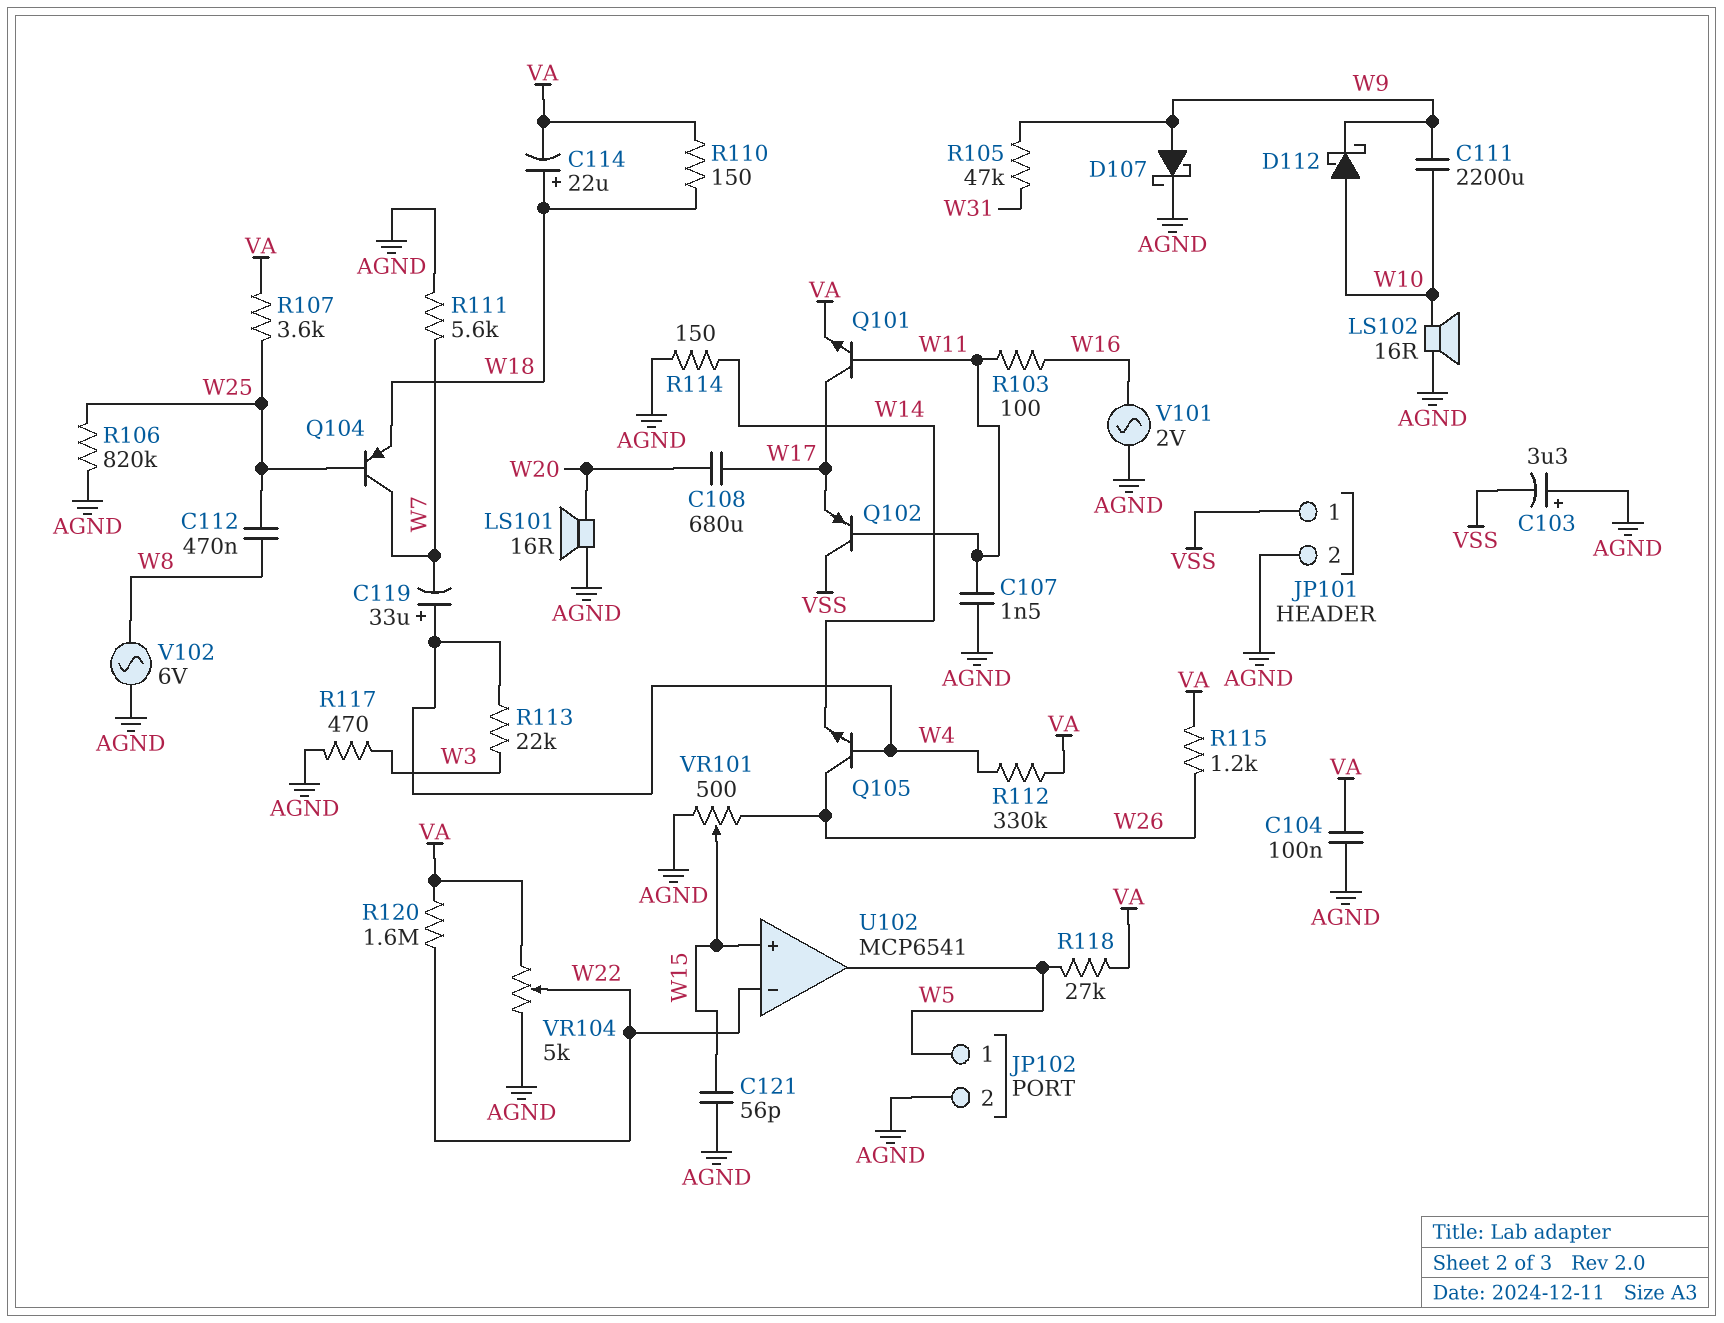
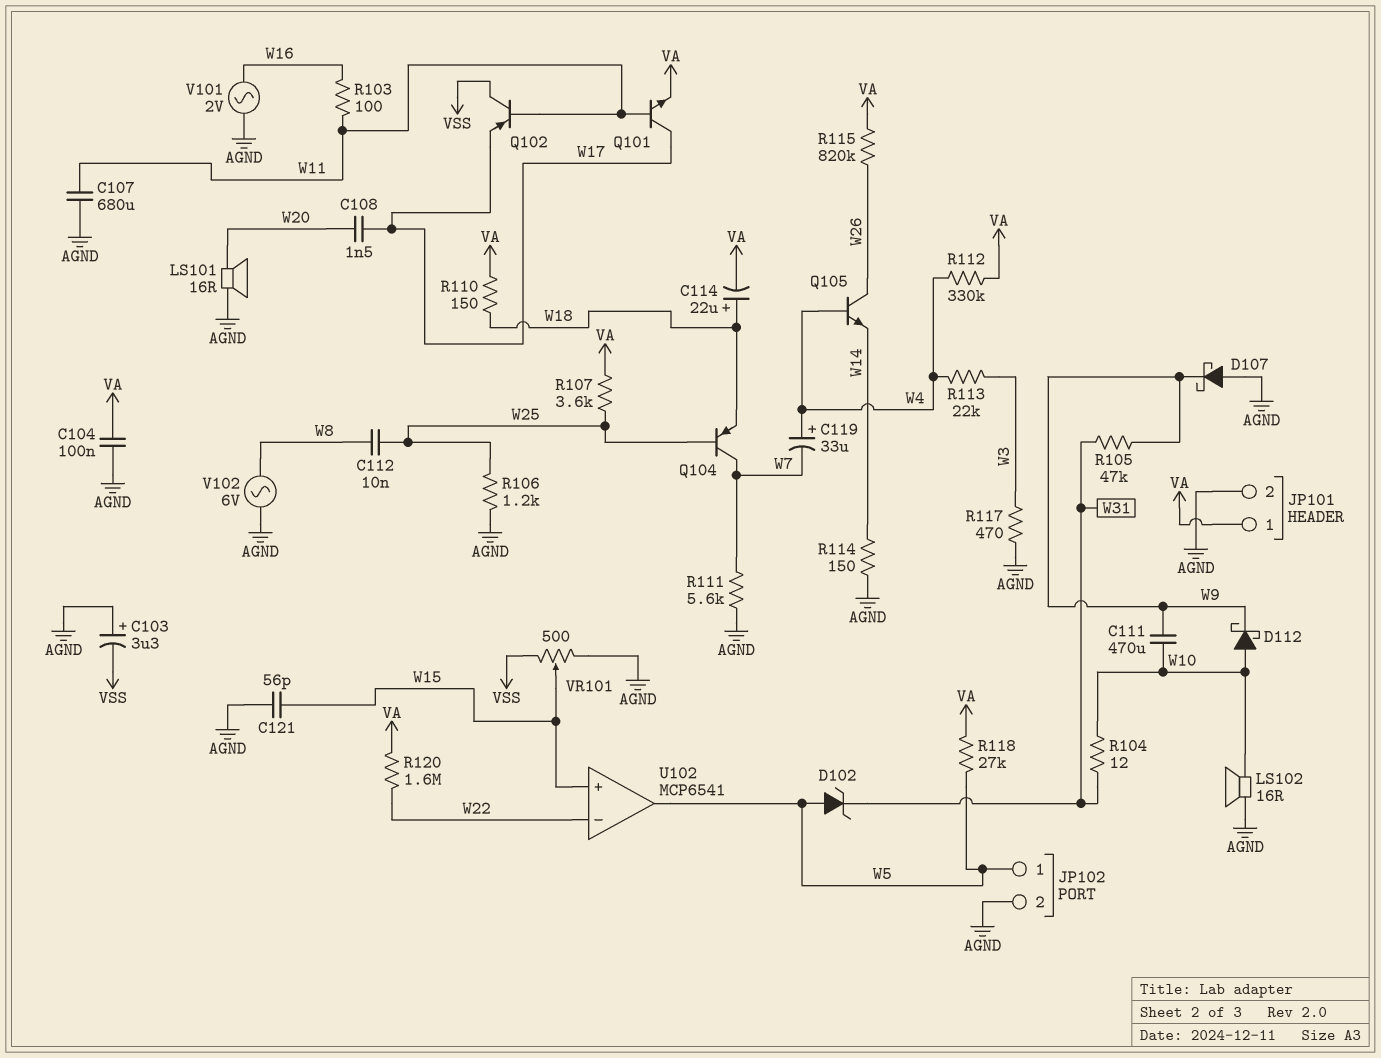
C107: 1.5nF (AGND, W11) -> 680uF (AGND, W11)
C108: 680uF (W17, W20) -> 1.5nF (W17, W20)
C111: 2200uF (W9, W10) -> 470uF (W9, W10)
C112: 470nF (W8, W25) -> 10nF (W8, W25)
D102: none -> zener (A W5, K W31)
D107: schottky (A W9, K AGND) -> schottky (A AGND, K W9)
JP101 pin 1: VSS -> VA
R104: none -> 12 (W10, W31)
R106: 820k (AGND, W25) -> 1.2k (AGND, W25)
R115: 1.2k (VA, W26) -> 820k (VA, W26)
VR101: 500 (AGND, W26, wiper W15) -> 500 (AGND, VSS, wiper W15)
VR104: 5k (AGND, VA, wiper W22) -> none

